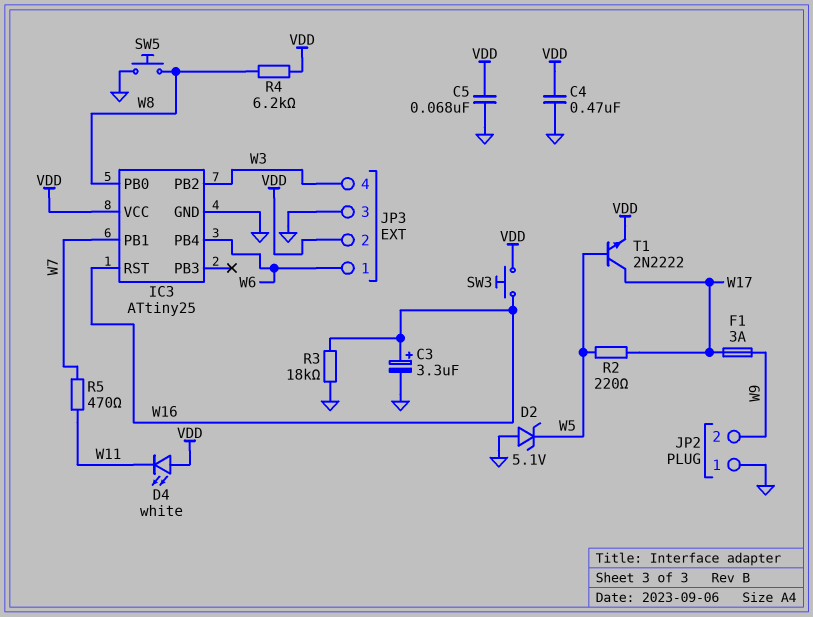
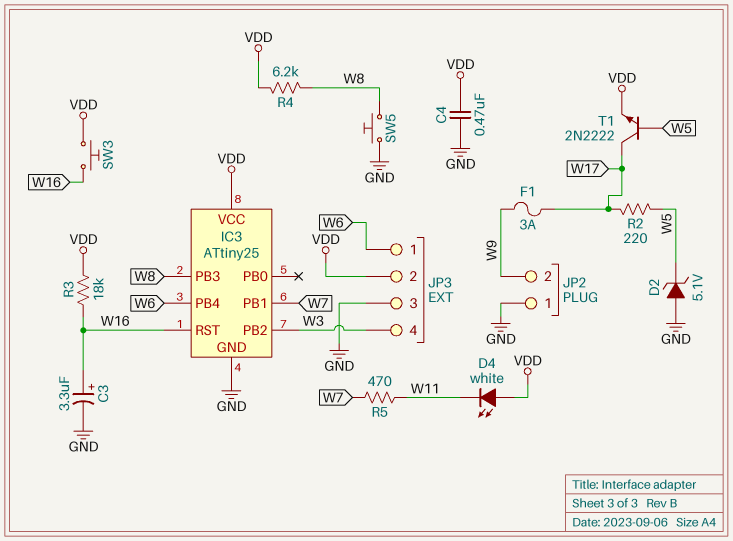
C5: 68nF (GND, VDD) -> none
IC3 pin PB0: W8 -> none
IC3 pin PB3: none -> W8
R3: 18k (GND, W16) -> 18k (VDD, W16)

